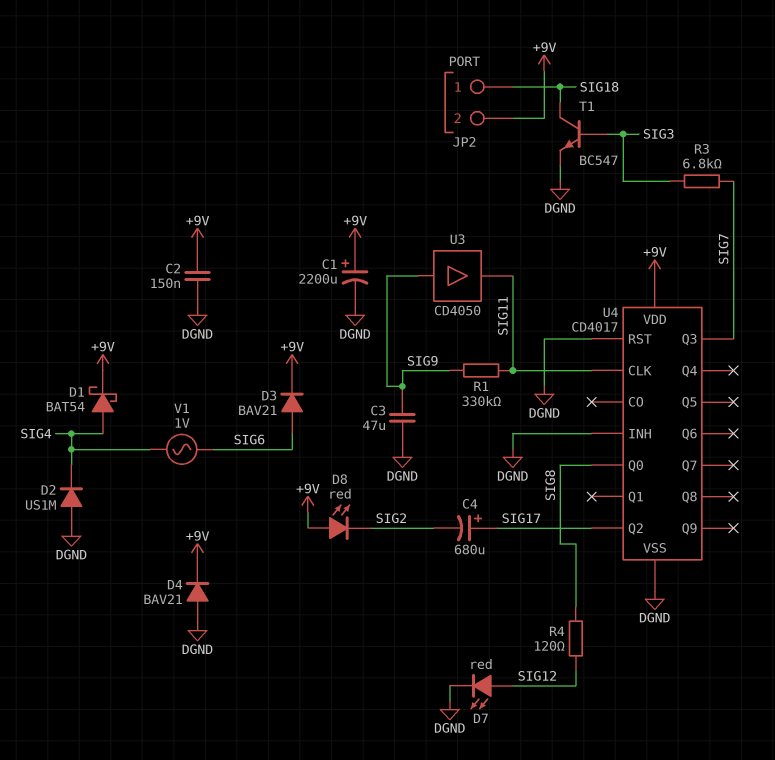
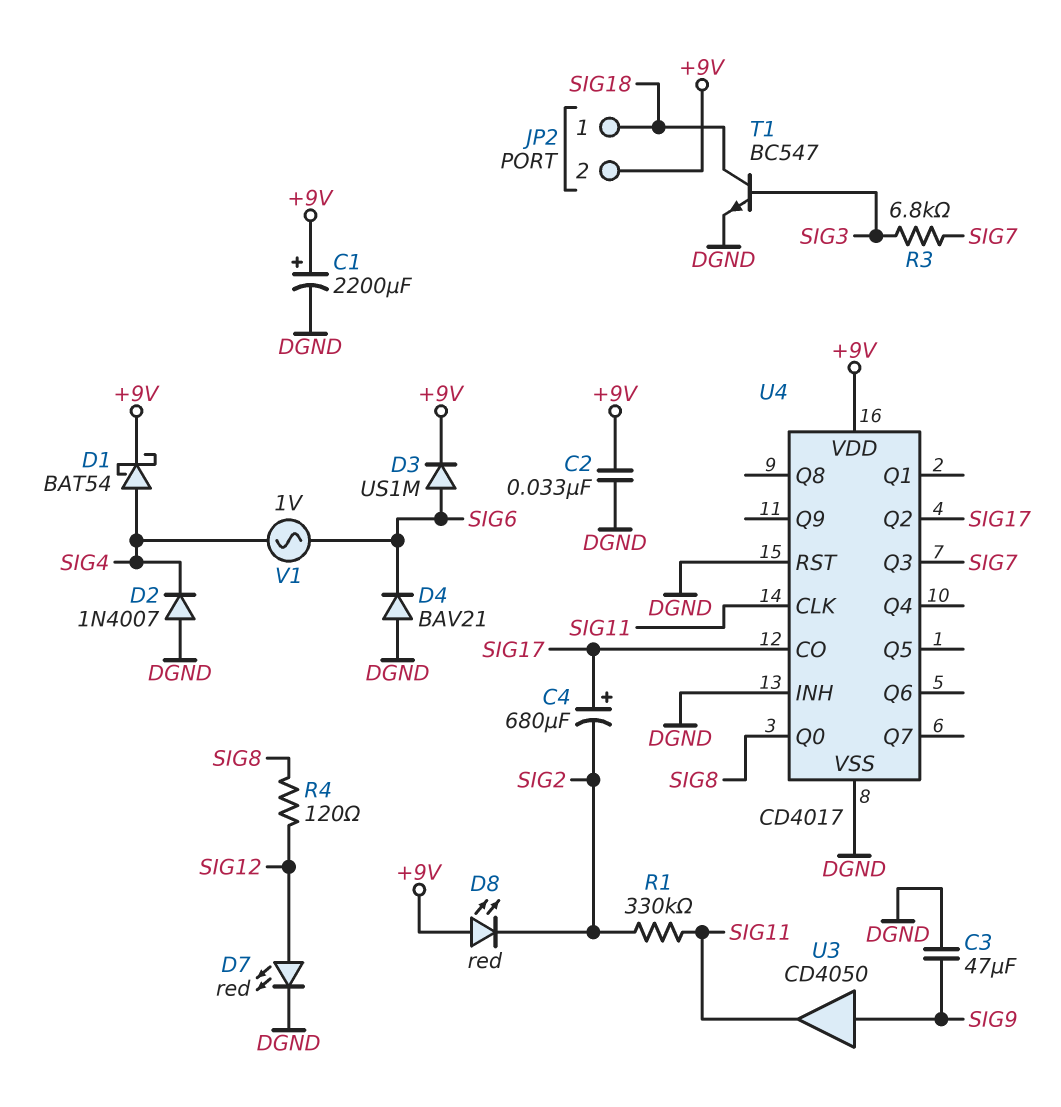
C2: 150nF (+9V, DGND) -> 33nF (+9V, DGND)
D2: diode US1M (A DGND, K SIG4) -> diode 1N4007 (A DGND, K SIG4)
D3: diode BAV21 (A SIG6, K +9V) -> diode US1M (A SIG6, K +9V)
D4: diode BAV21 (A DGND, K +9V) -> diode BAV21 (A DGND, K SIG6)
R1: 330k (SIG9, SIG11) -> 330k (SIG2, SIG11)
U4 pin CO: none -> SIG17

